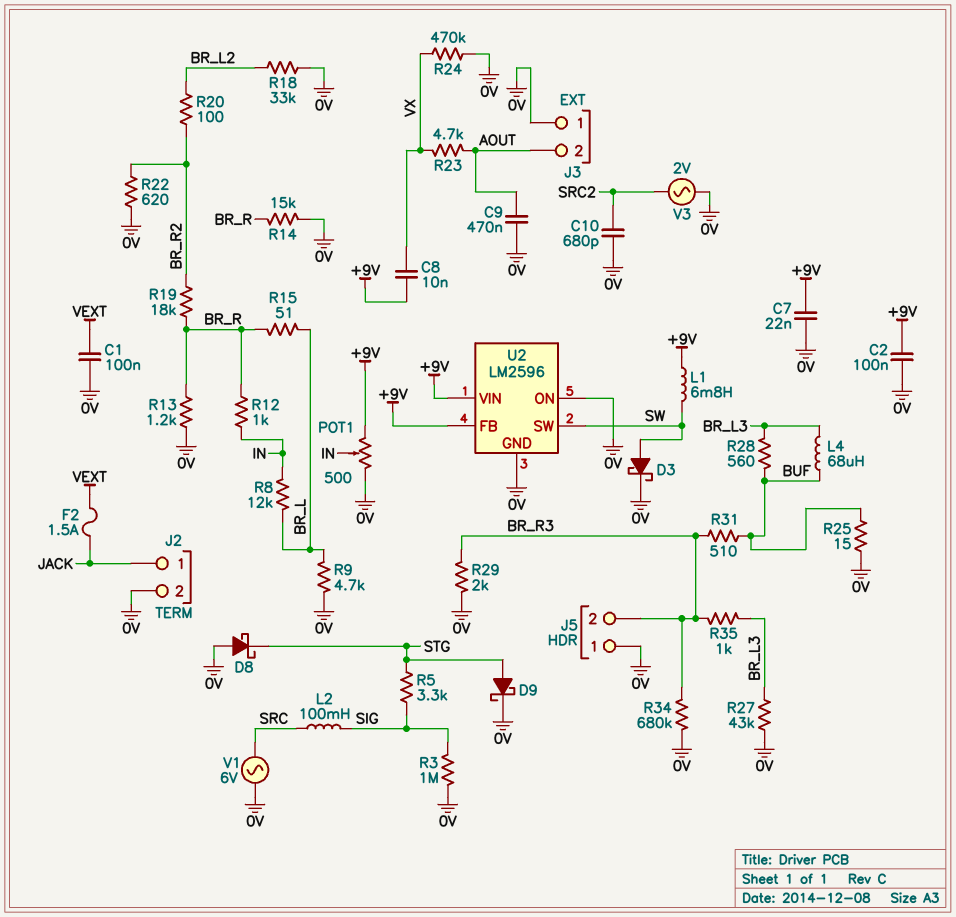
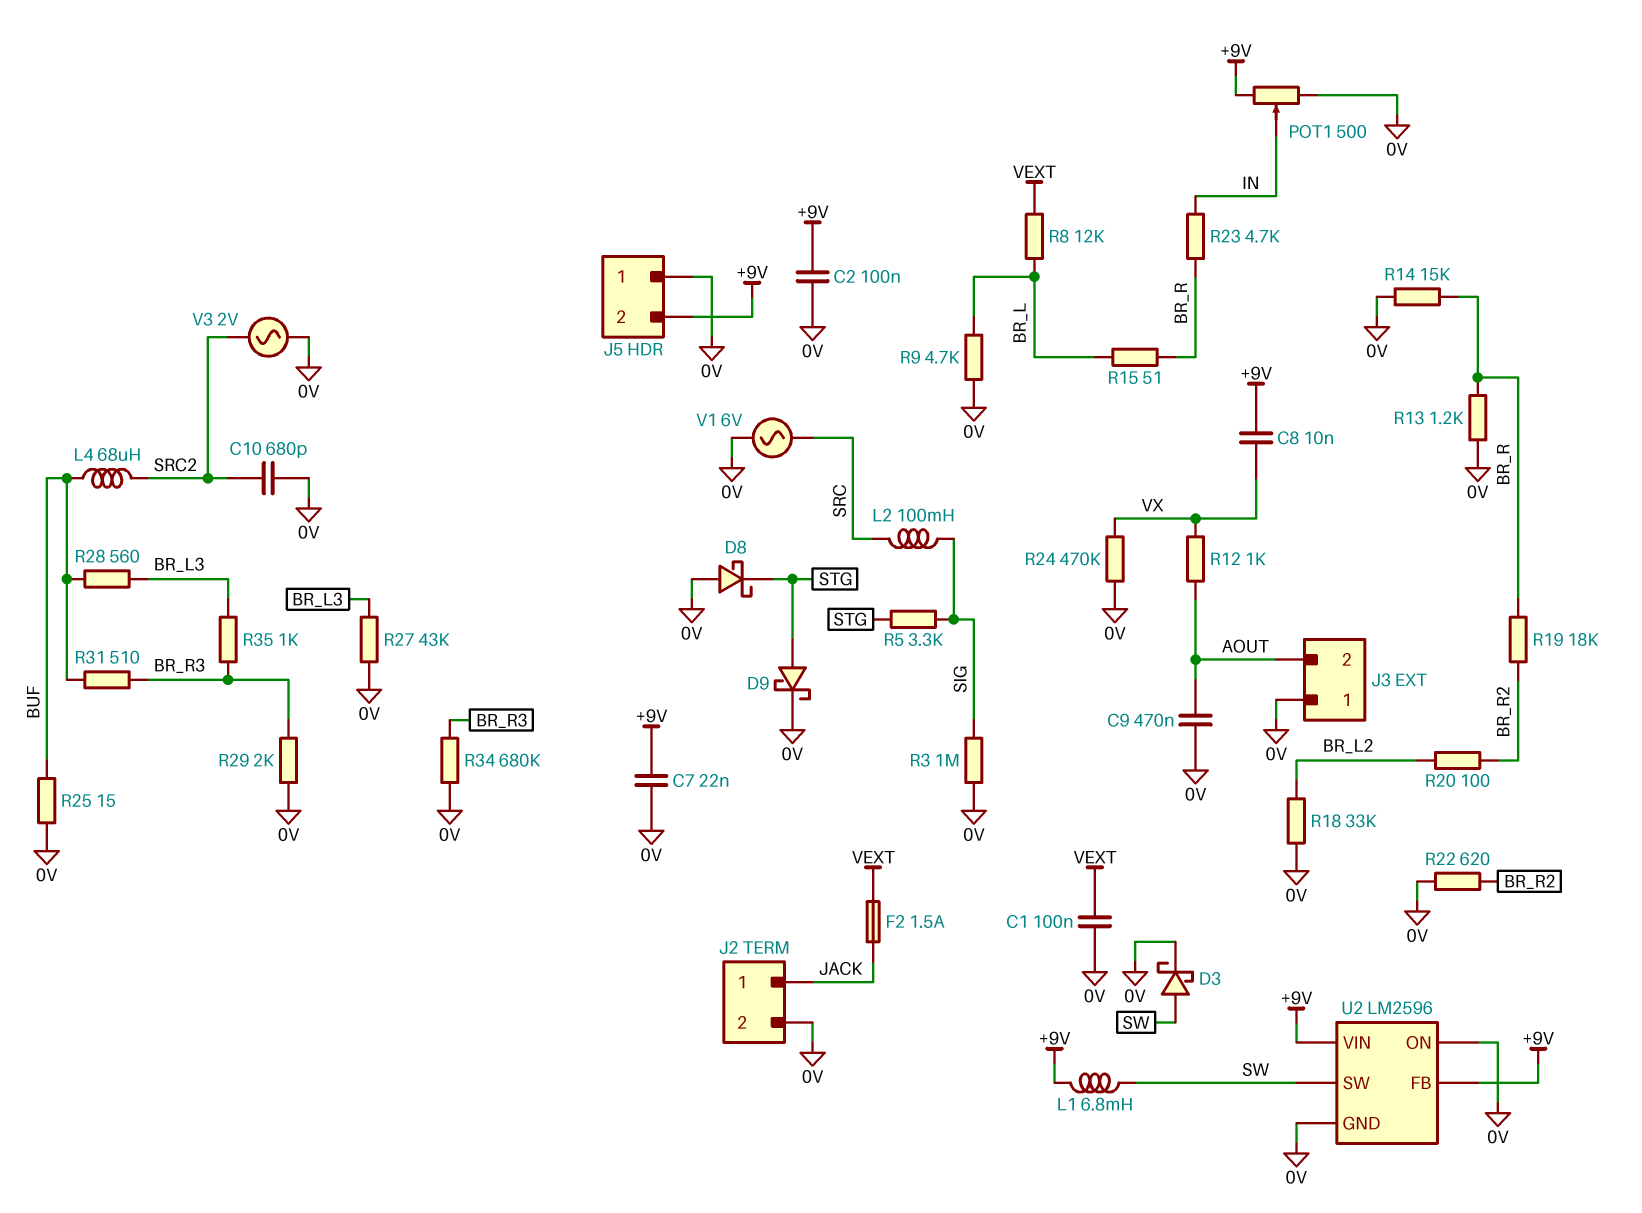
J5 pin 2: BR_R3 -> +9V
L4: 68uH (BR_L3, BUF) -> 68uH (BUF, SRC2)
R8: 12k (BR_L, IN) -> 12k (BR_L, VEXT)
R12: 1k (BR_R, IN) -> 1k (AOUT, VX)
R23: 4.7k (AOUT, VX) -> 4.7k (BR_R, IN)

